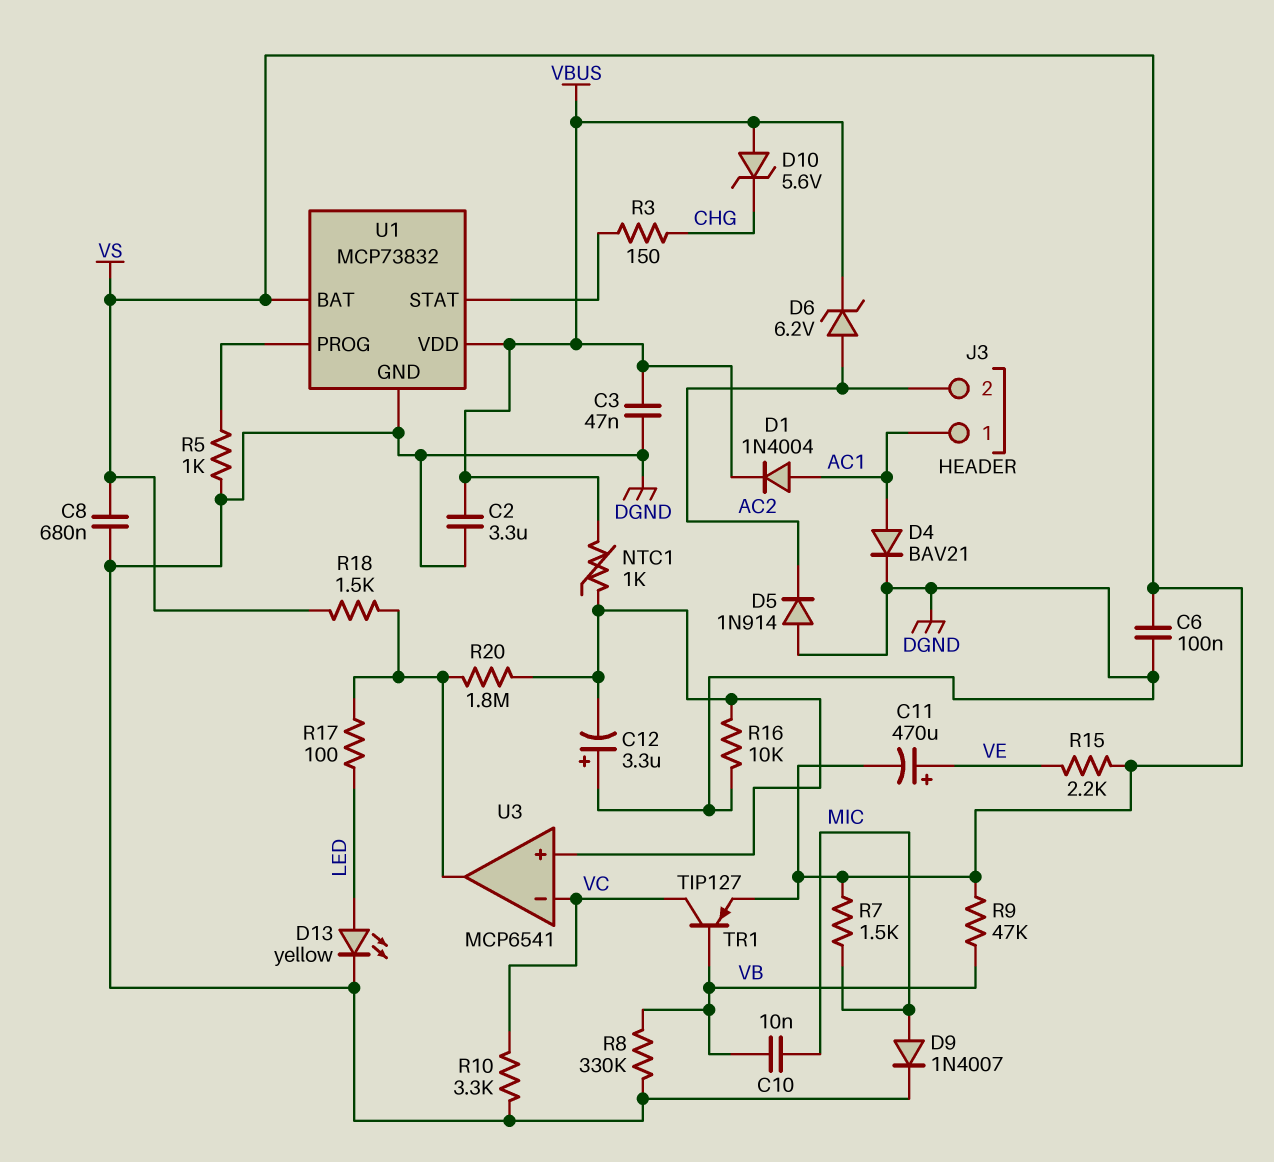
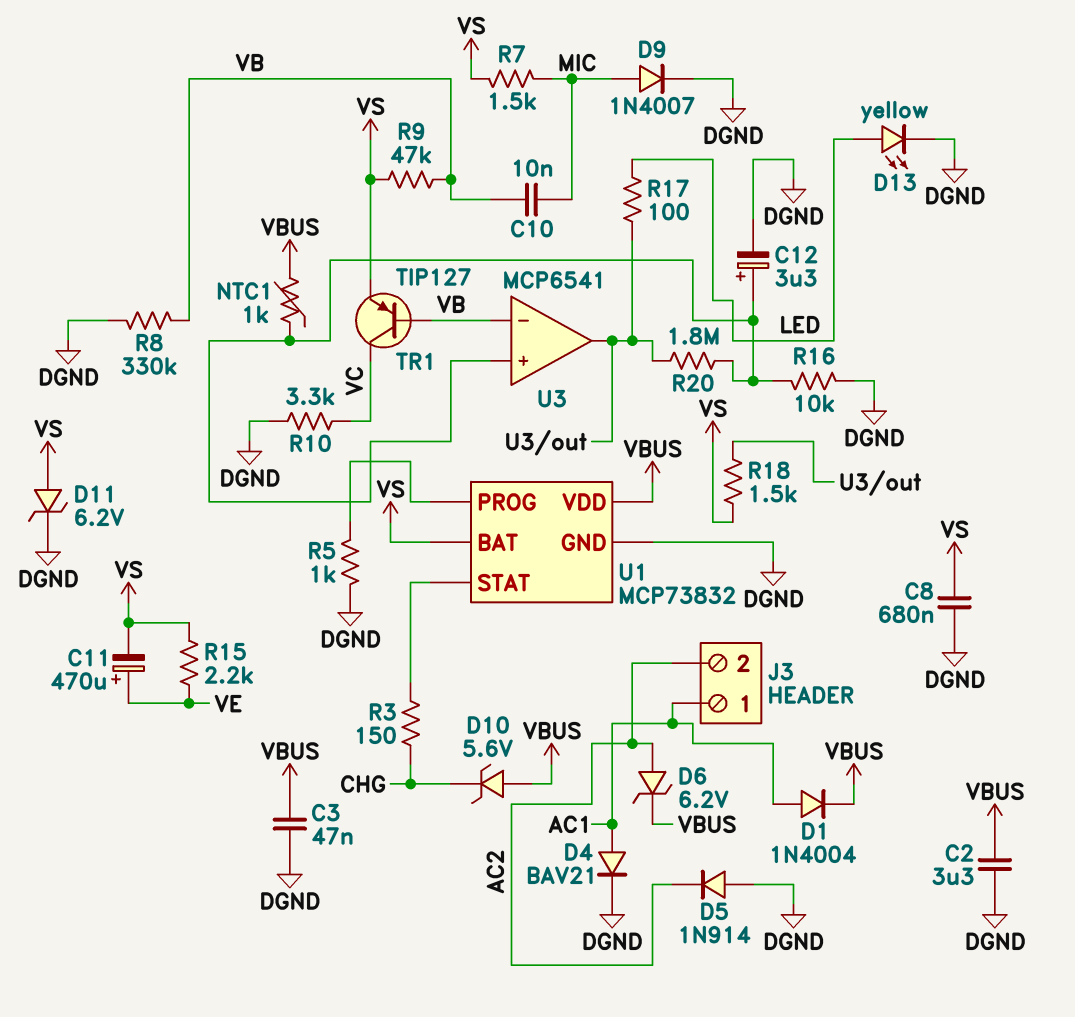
C6: 100nF (DGND, VS) -> none
C12: 3.3uF (plus DGND, minus U3/in+) -> 3.3uF (plus U3/in+, minus DGND)
D11: none -> zener 6.2V (A VS, K DGND)
U3 pin in-: VC -> VB

